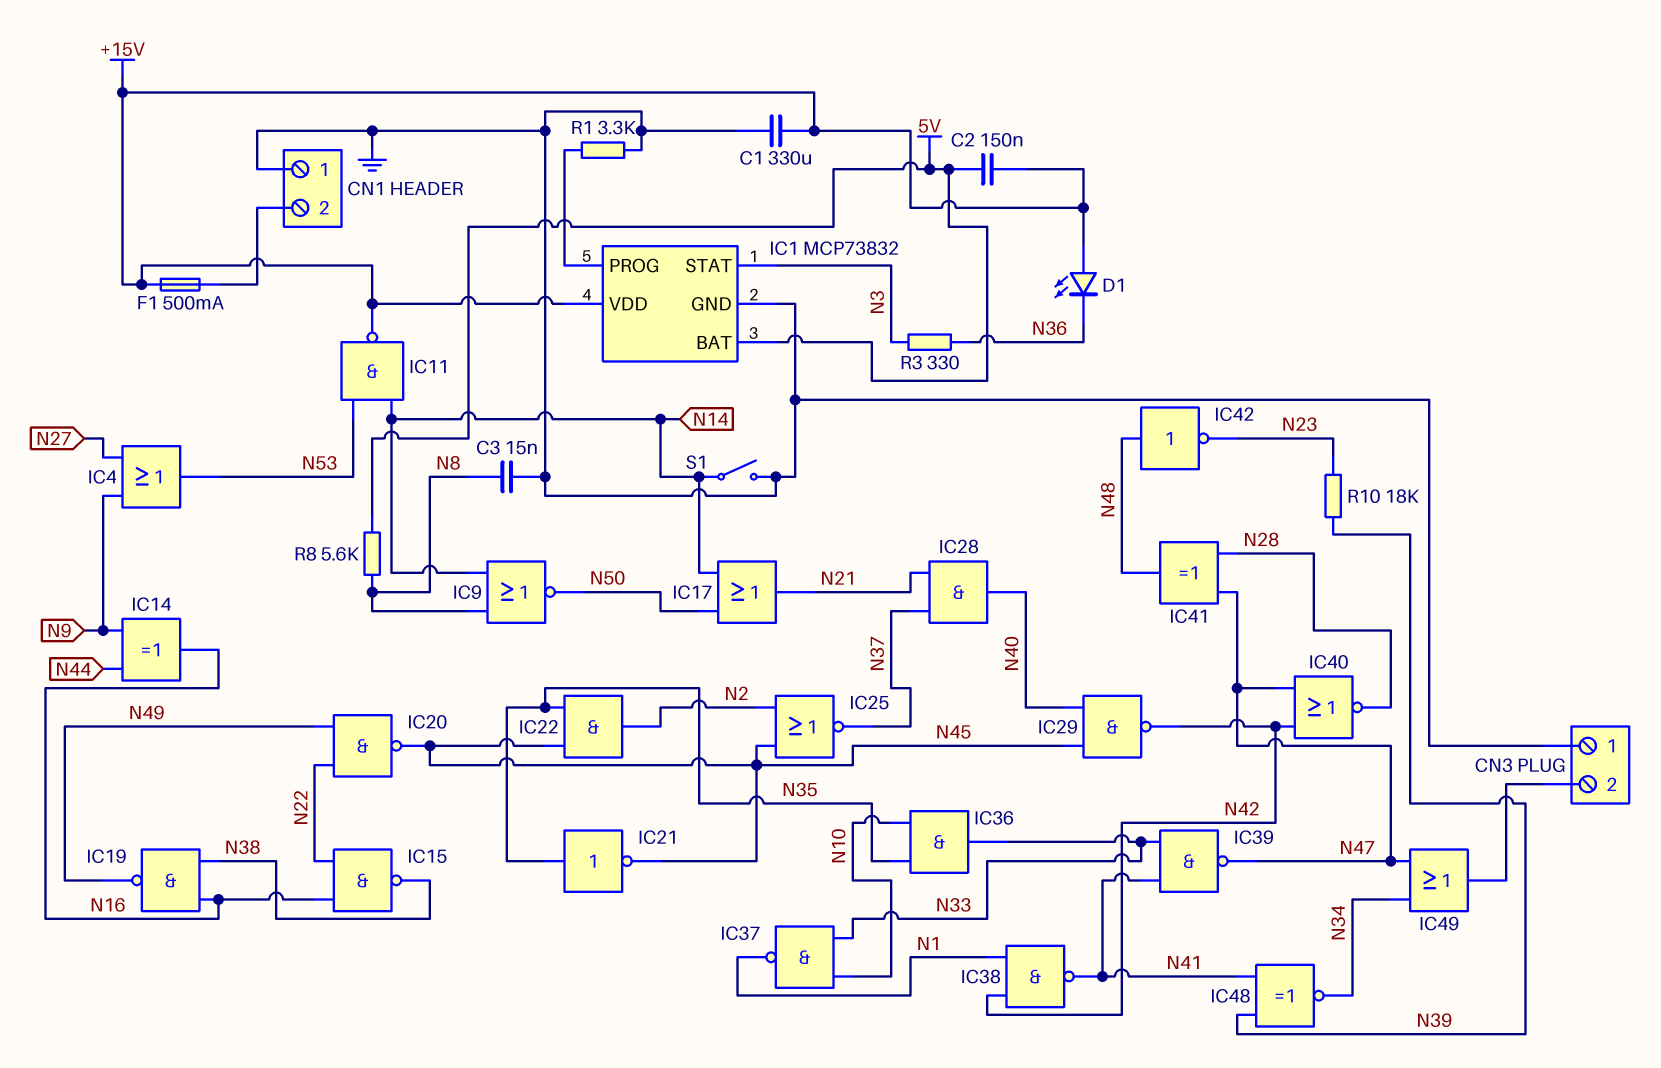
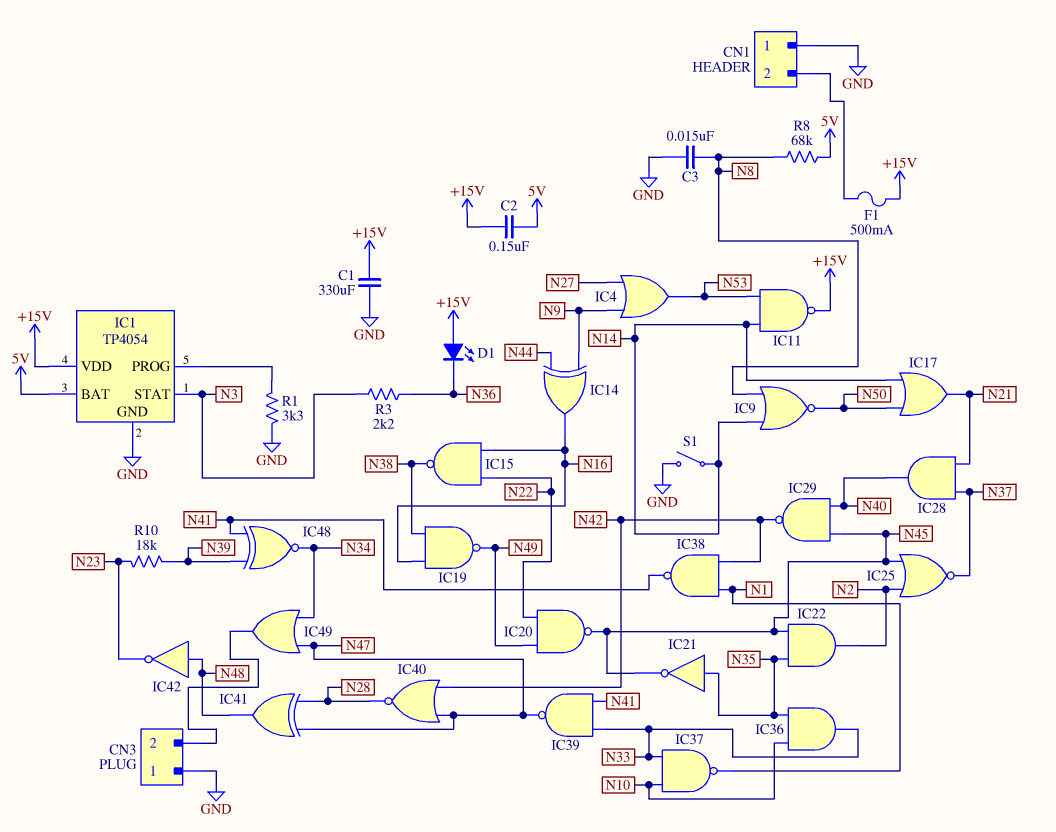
IC1: MCP73832 -> TP4054
R3: 330 (N3, N36) -> 2.2k (N3, N36)
R8: 5.6k (5V, N8) -> 68k (5V, N8)

